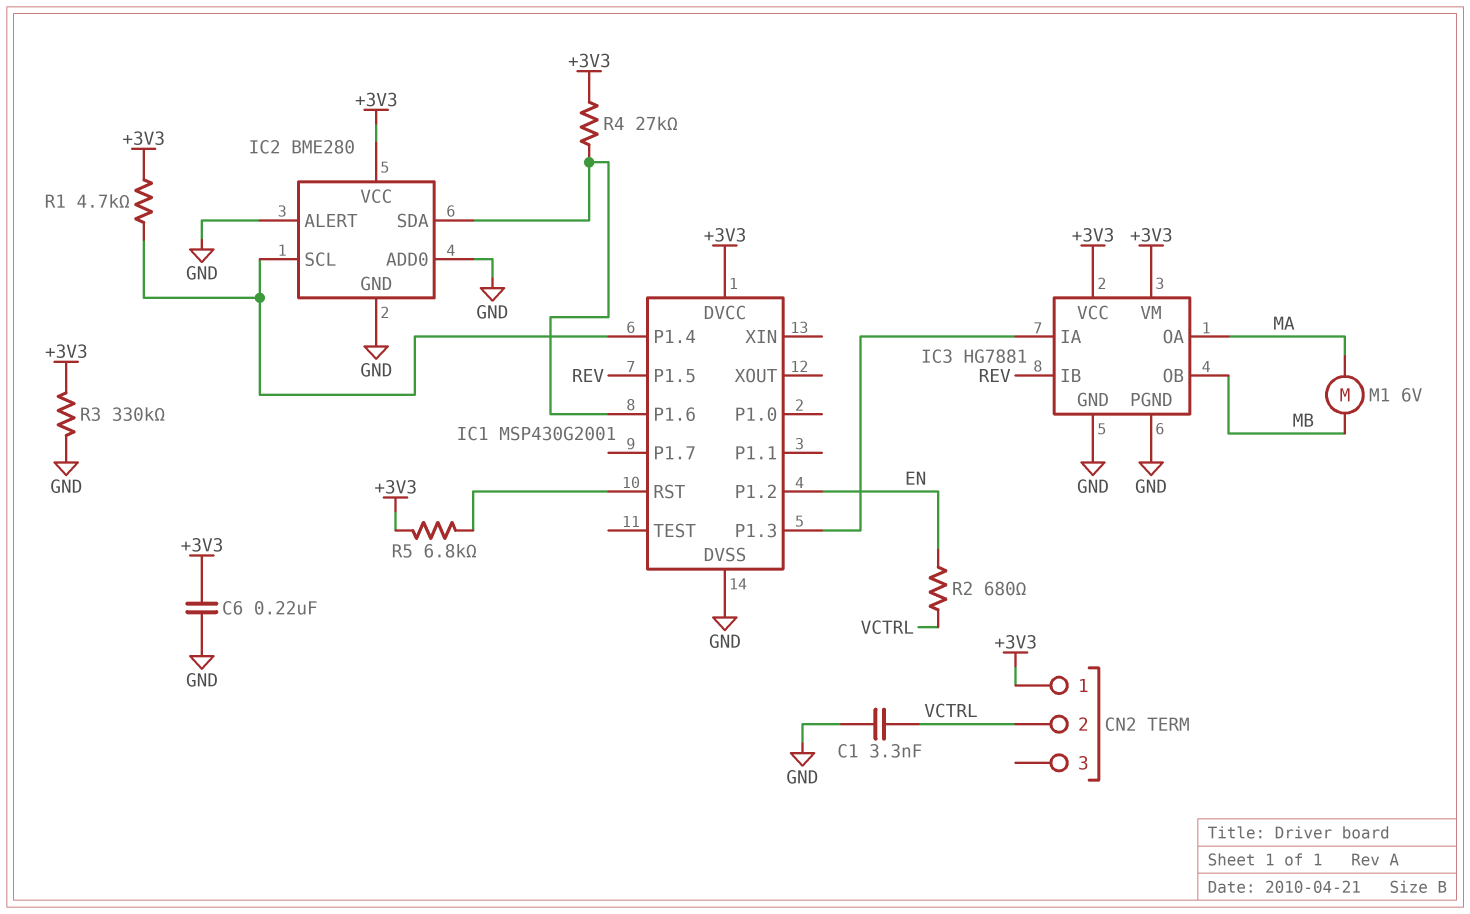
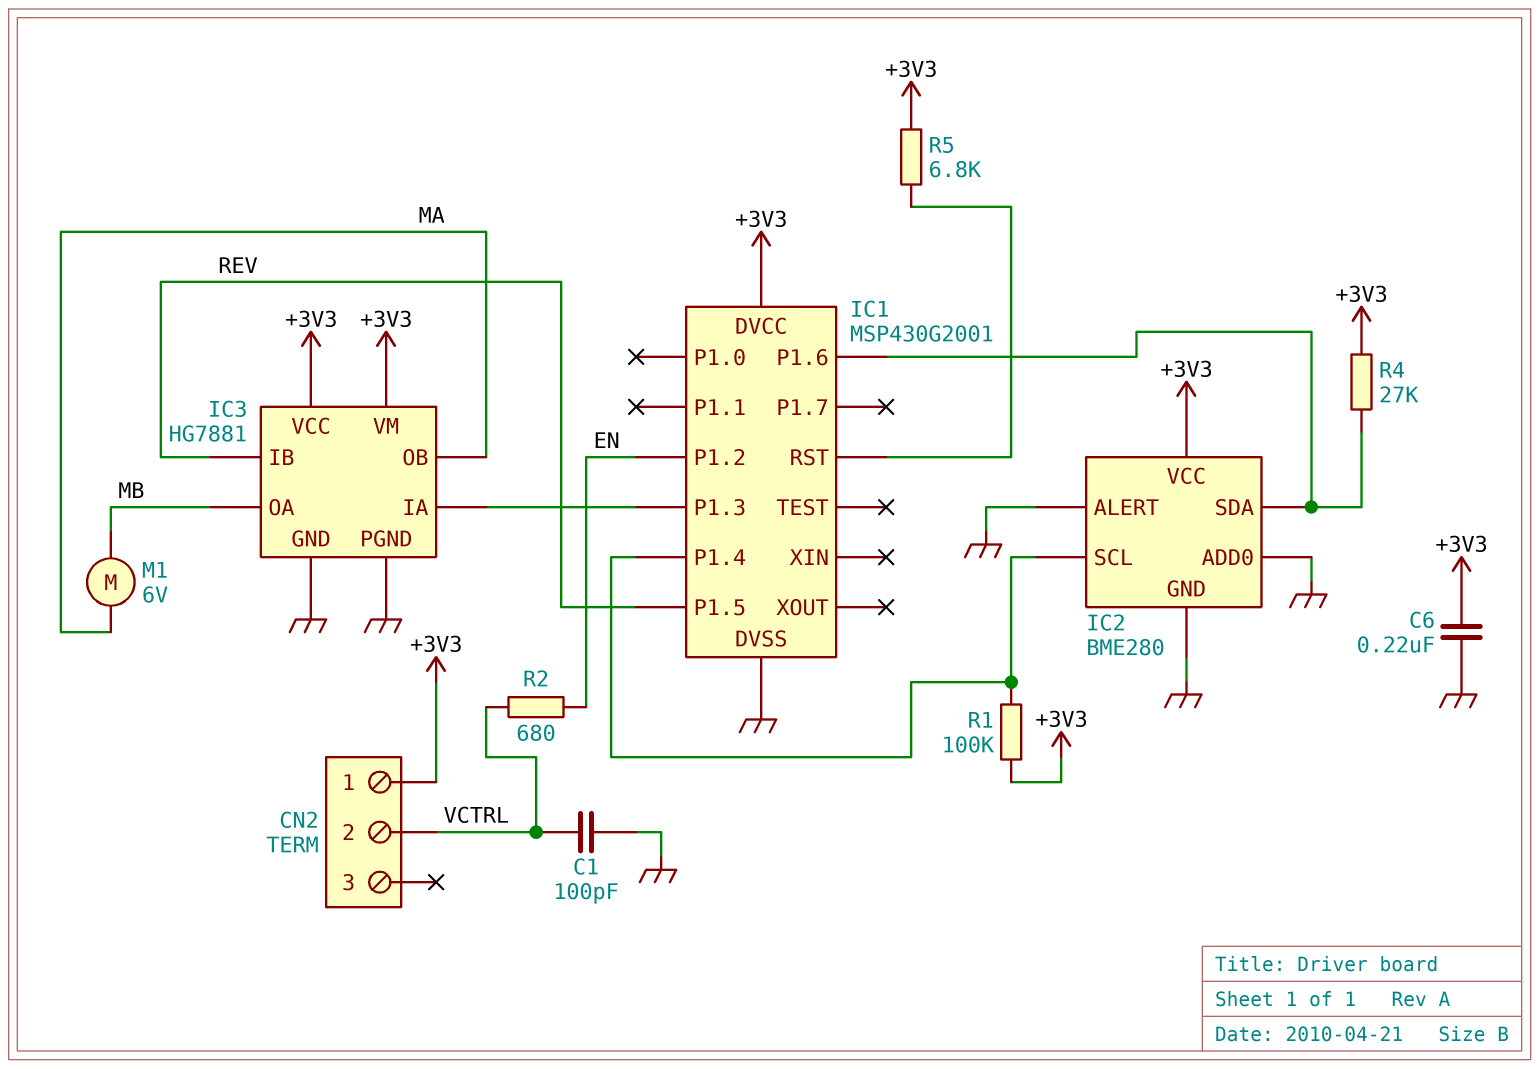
C1: 3.3nF (GND, VCTRL) -> 100pF (GND, VCTRL)
IC3 pin OA: MA -> MB
IC3 pin OB: MB -> MA
R1: 4.7k (+3V3, IC1/P1.4) -> 100k (+3V3, IC1/P1.4)
R3: 330k (+3V3, GND) -> none

